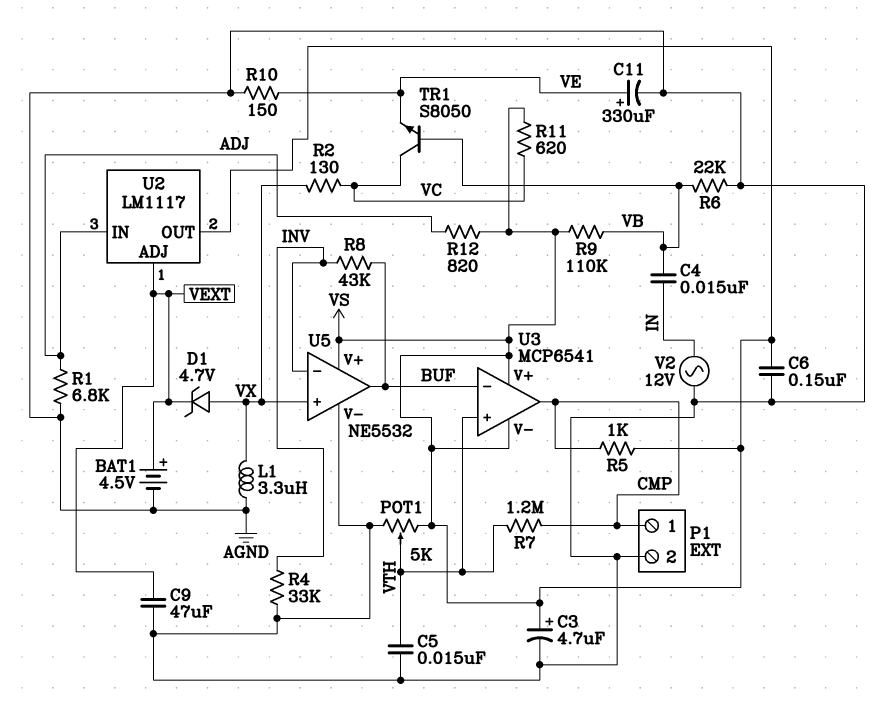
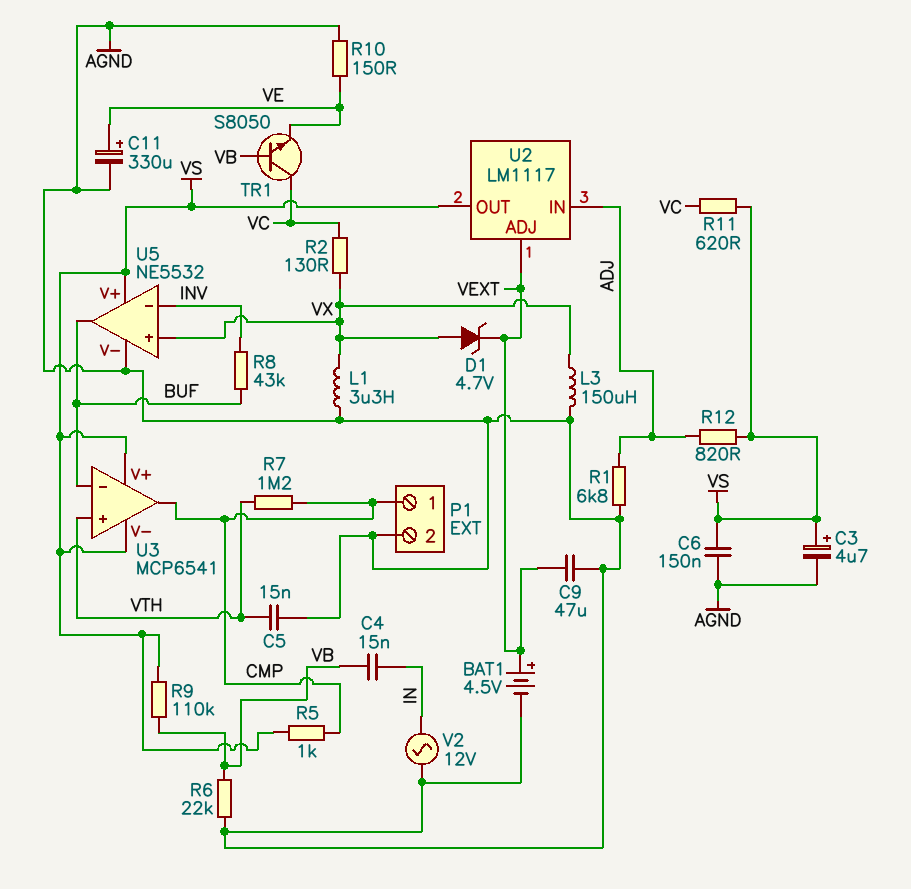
L3: none -> 150uH (AGND, VX)
POT1: 5k (AGND, VS, wiper VTH) -> none
R4: 33k (AGND, INV) -> none

